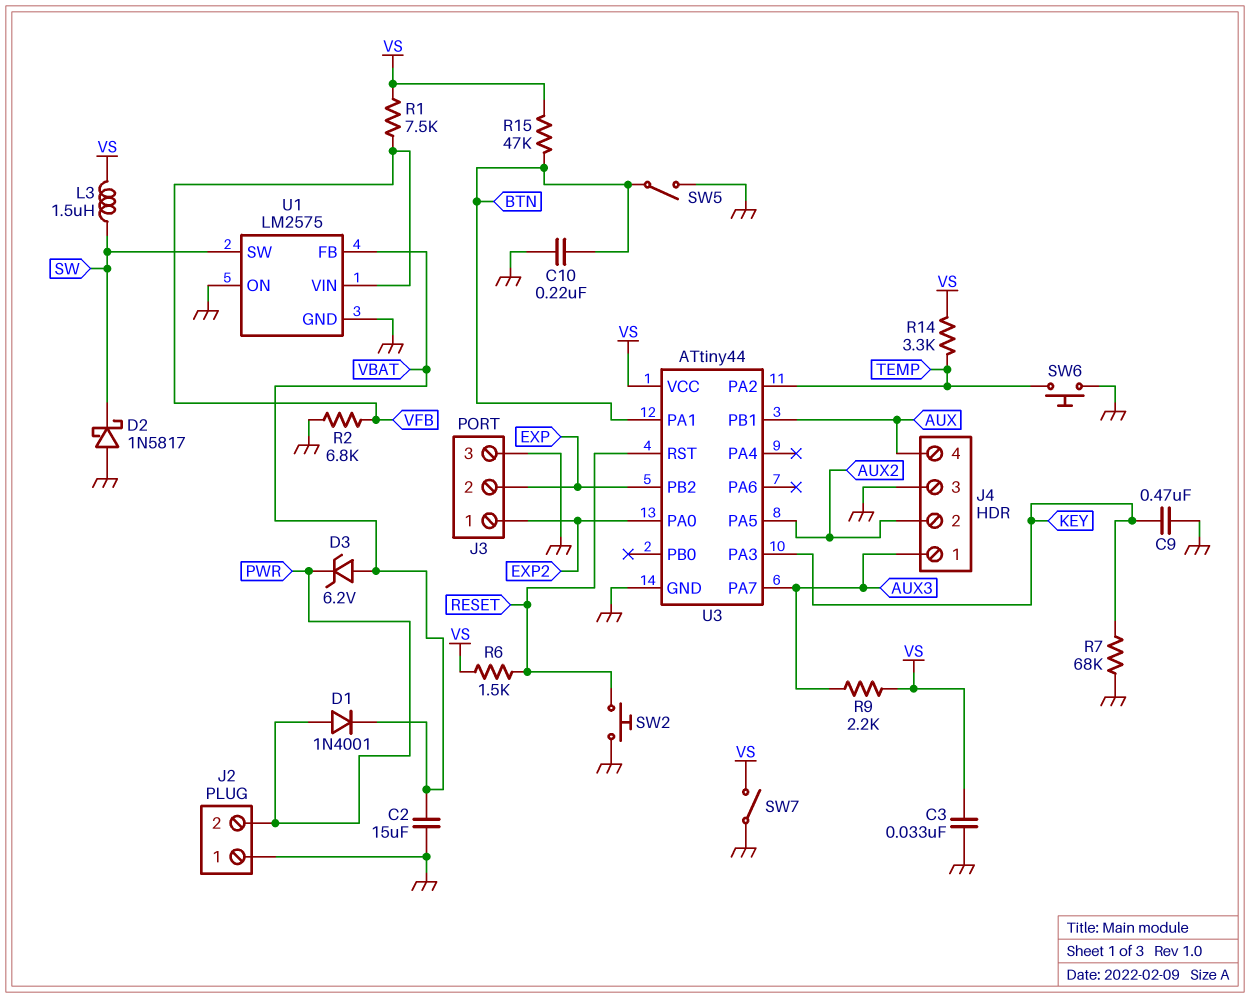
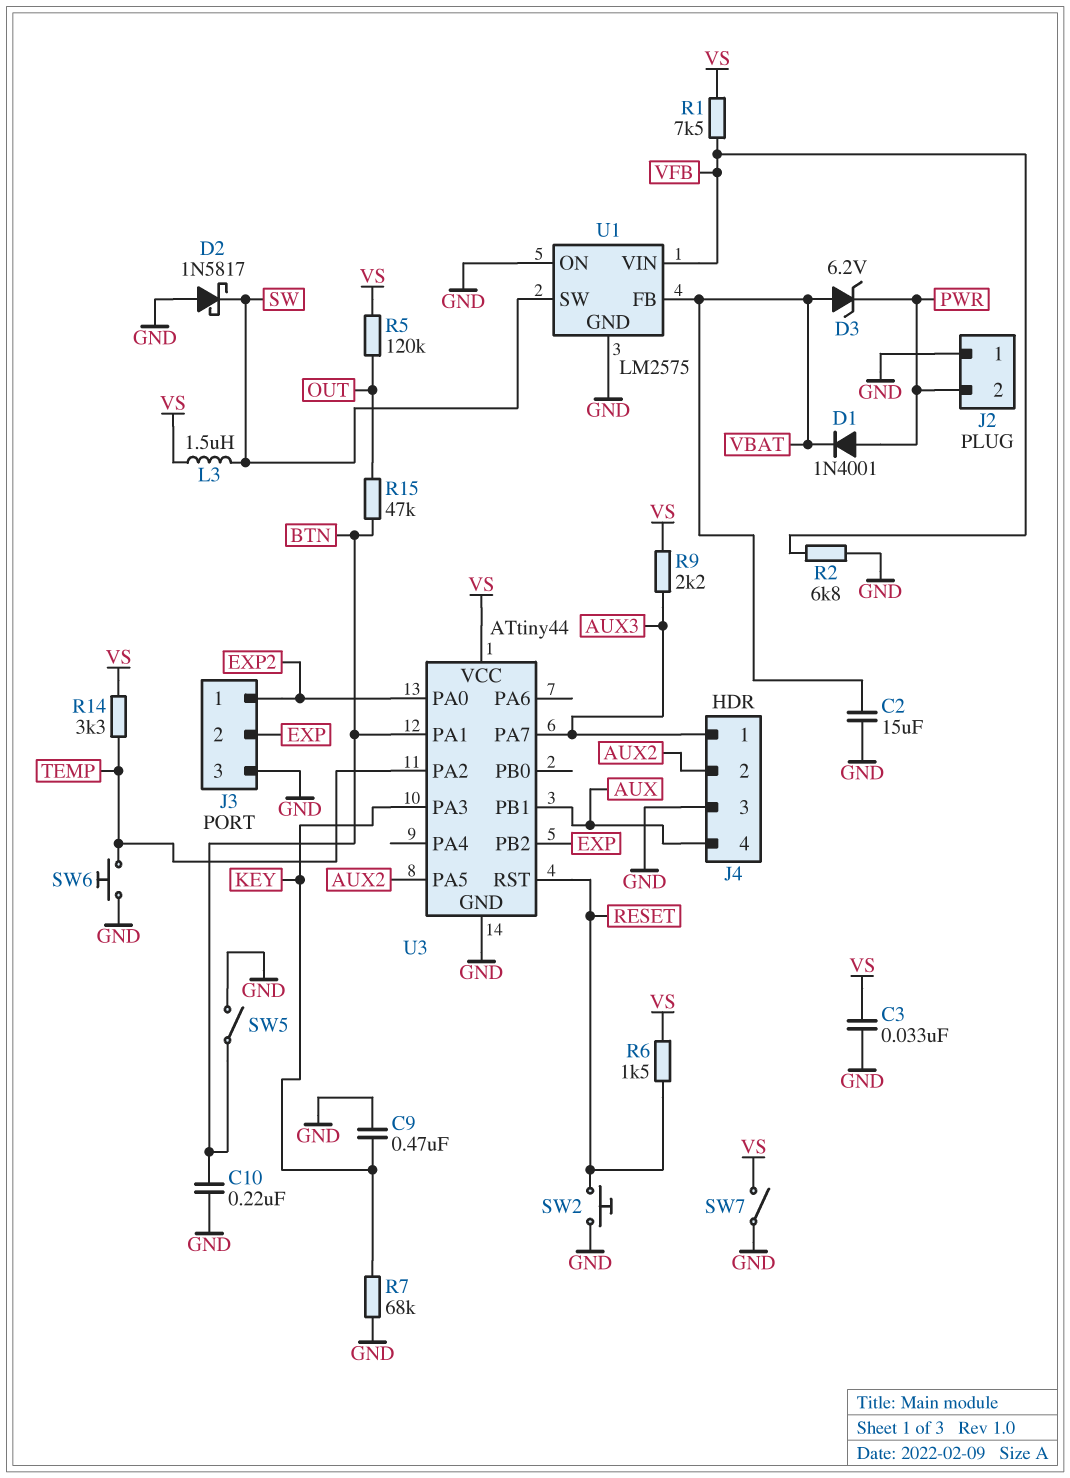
R5: none -> 120k (OUT, VS)
R15: 47k (BTN, VS) -> 47k (BTN, OUT)

